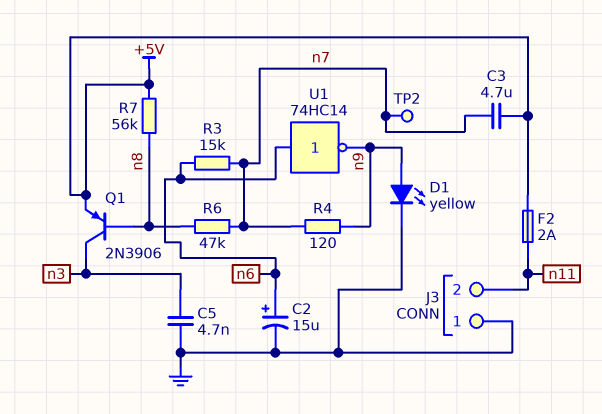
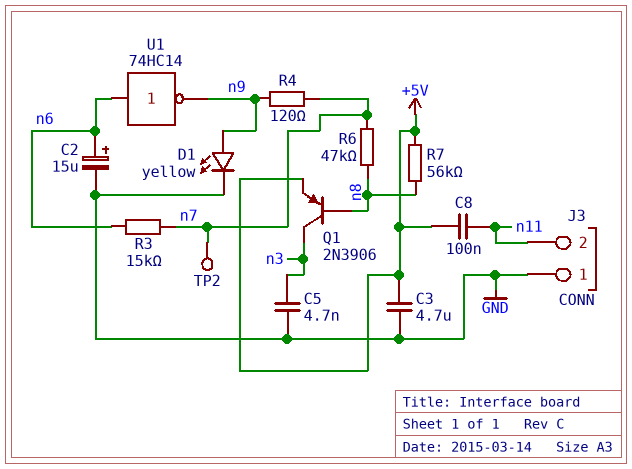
C3: 4.7uF (+5V, n7) -> 4.7uF (+5V, GND)
C8: none -> 100nF (+5V, n11)
F2: 2A (+5V, n11) -> none

